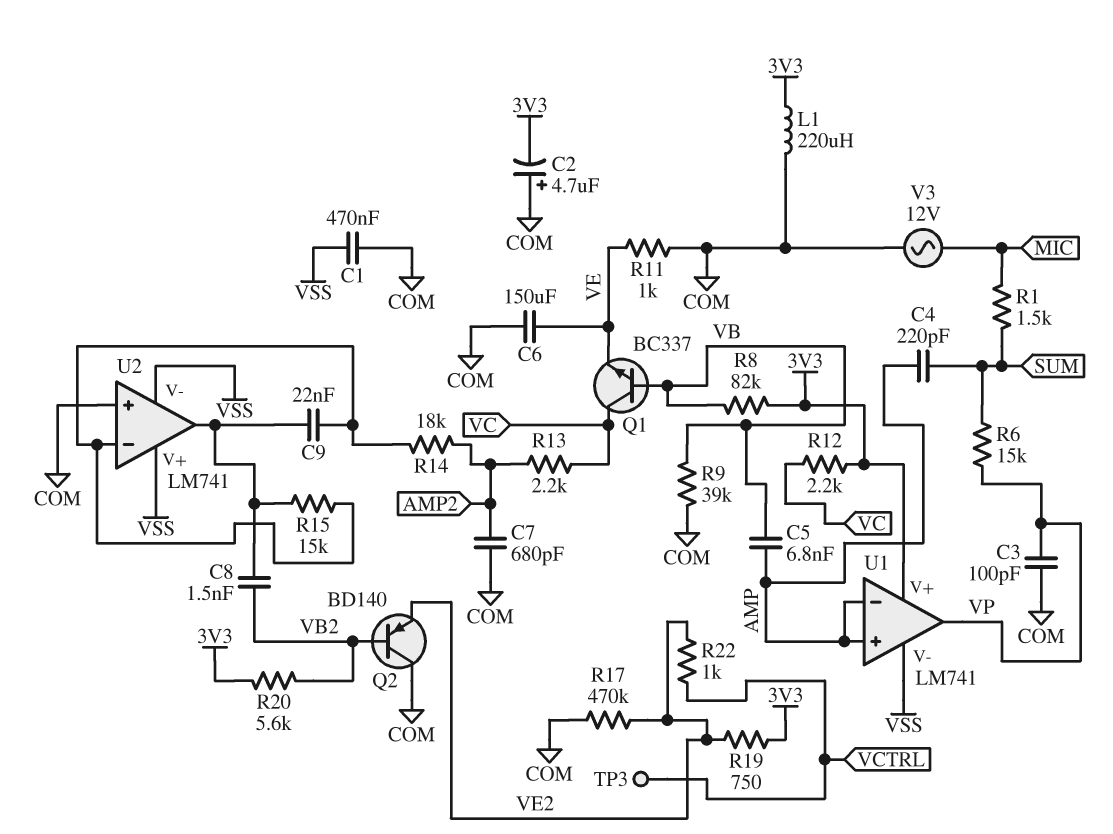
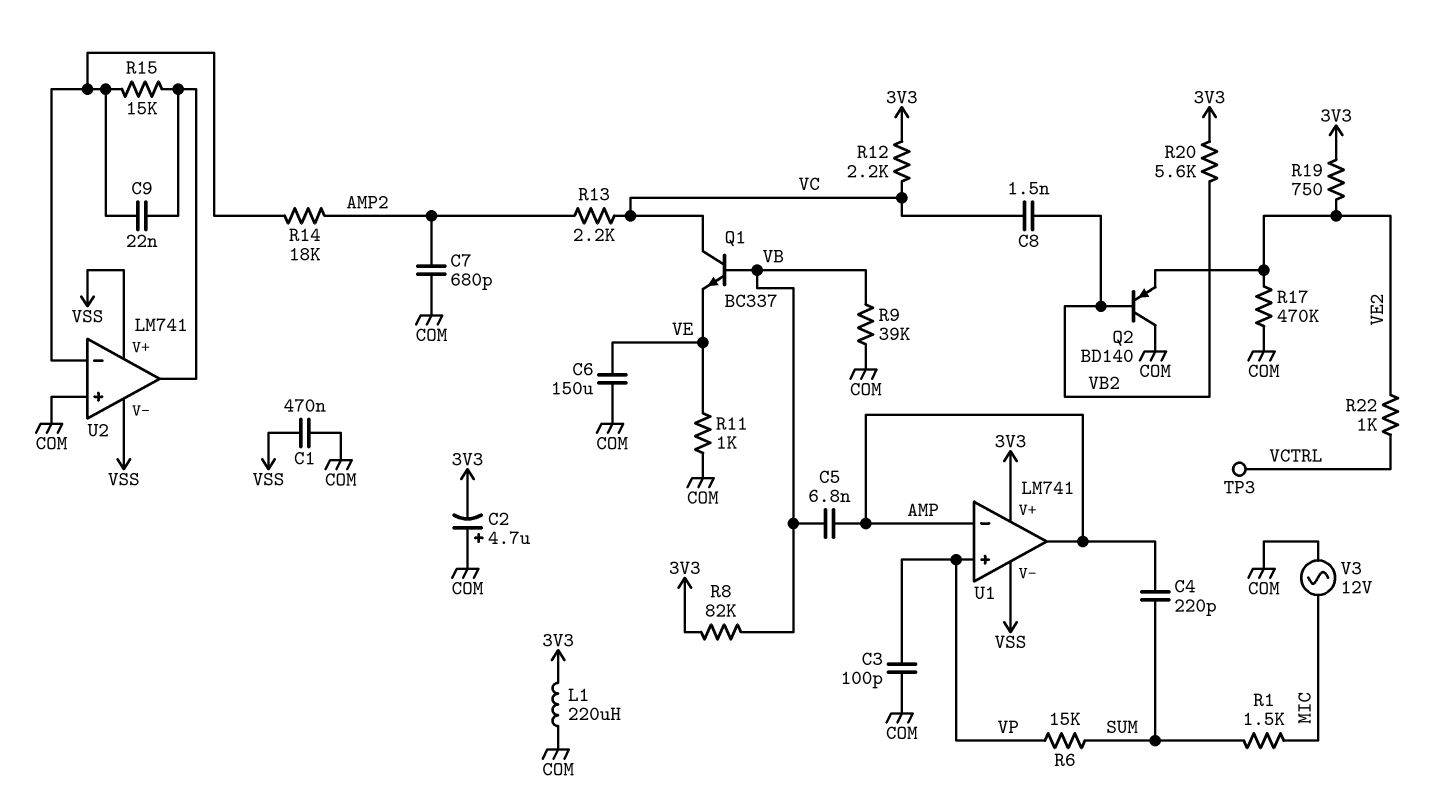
C8: 1.5nF (U2/out, VB2) -> 1.5nF (VB2, VC)
U1 pin in+: AMP -> VP
U1 pin out: VP -> AMP

